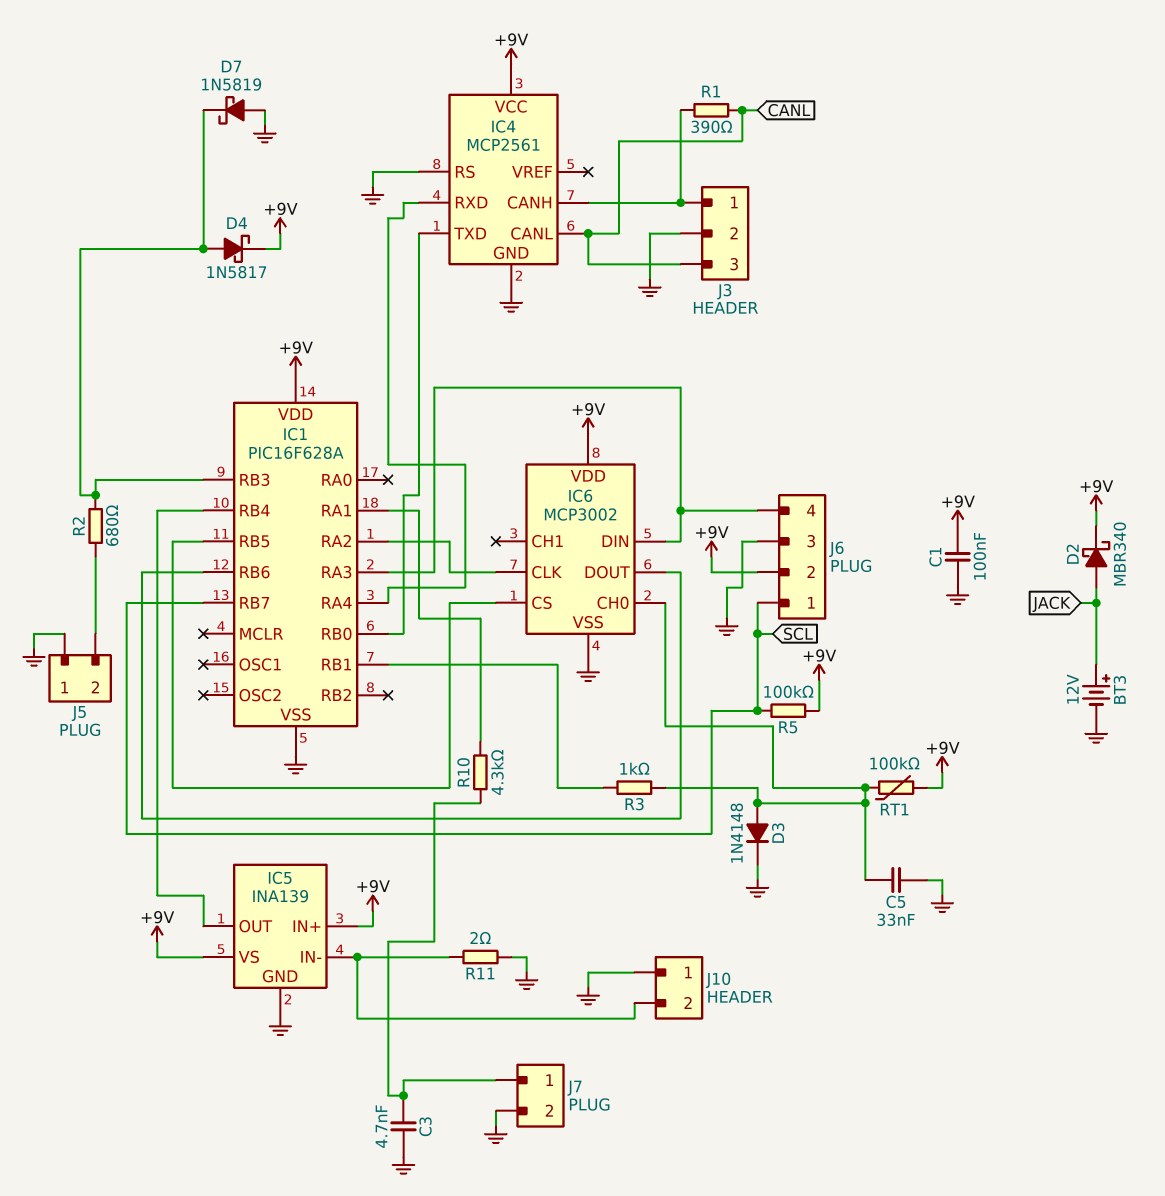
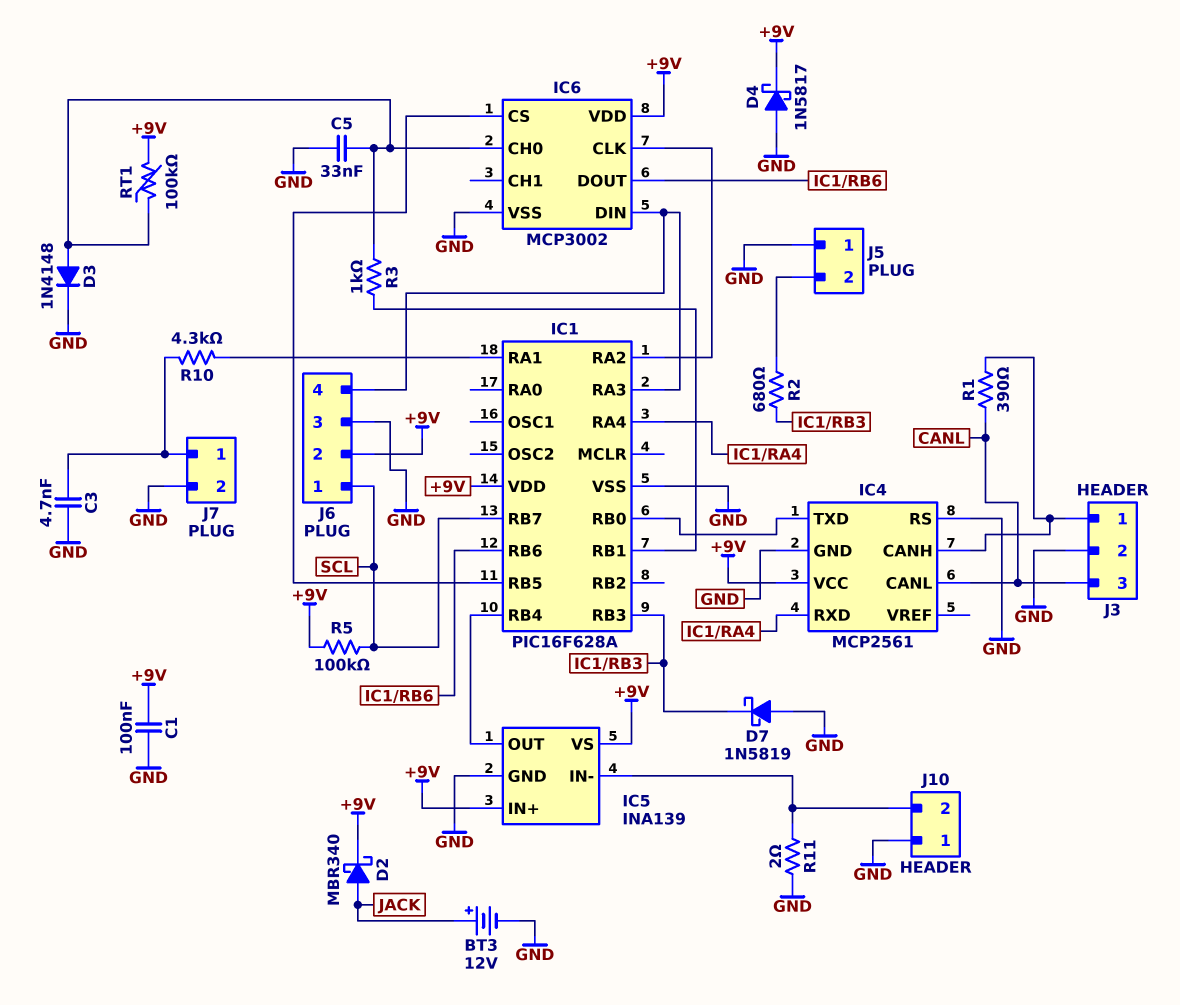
D4: schottky 1N5817 (A IC1/RB3, K +9V) -> schottky 1N5817 (A GND, K +9V)

